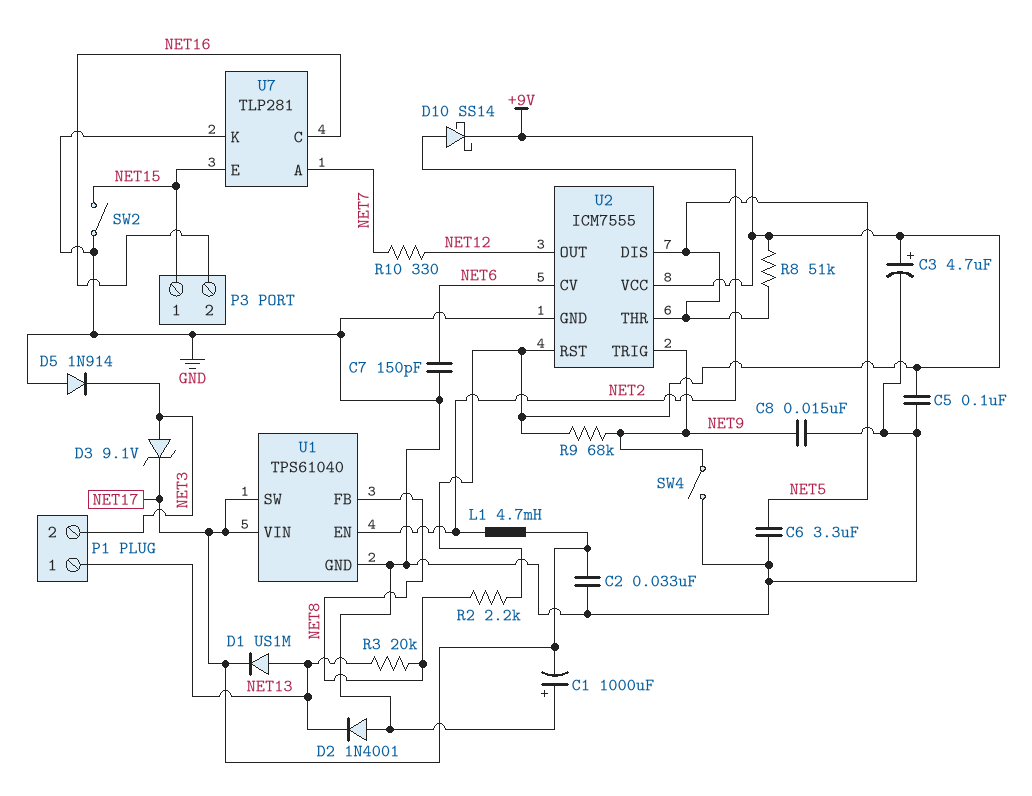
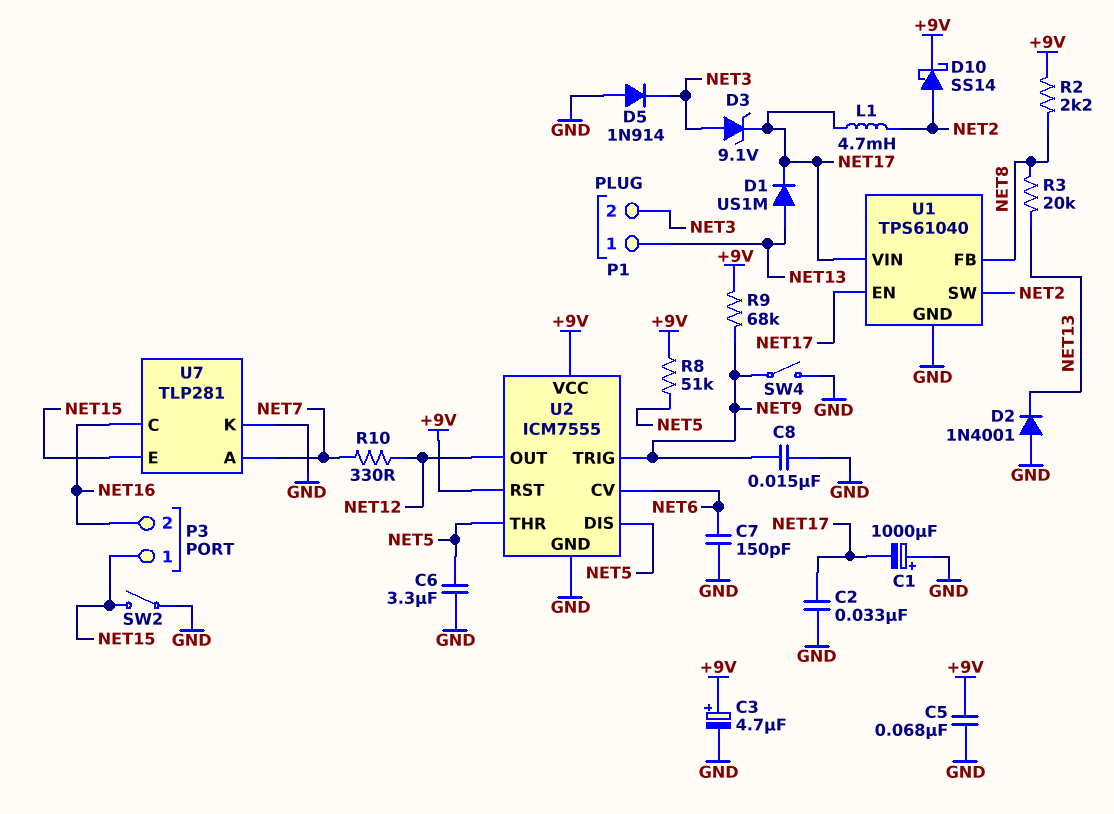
C5: 100nF (+9V, GND) -> 68nF (+9V, GND)
U1 pin EN: NET2 -> NET17
U1 pin SW: NET17 -> NET2

